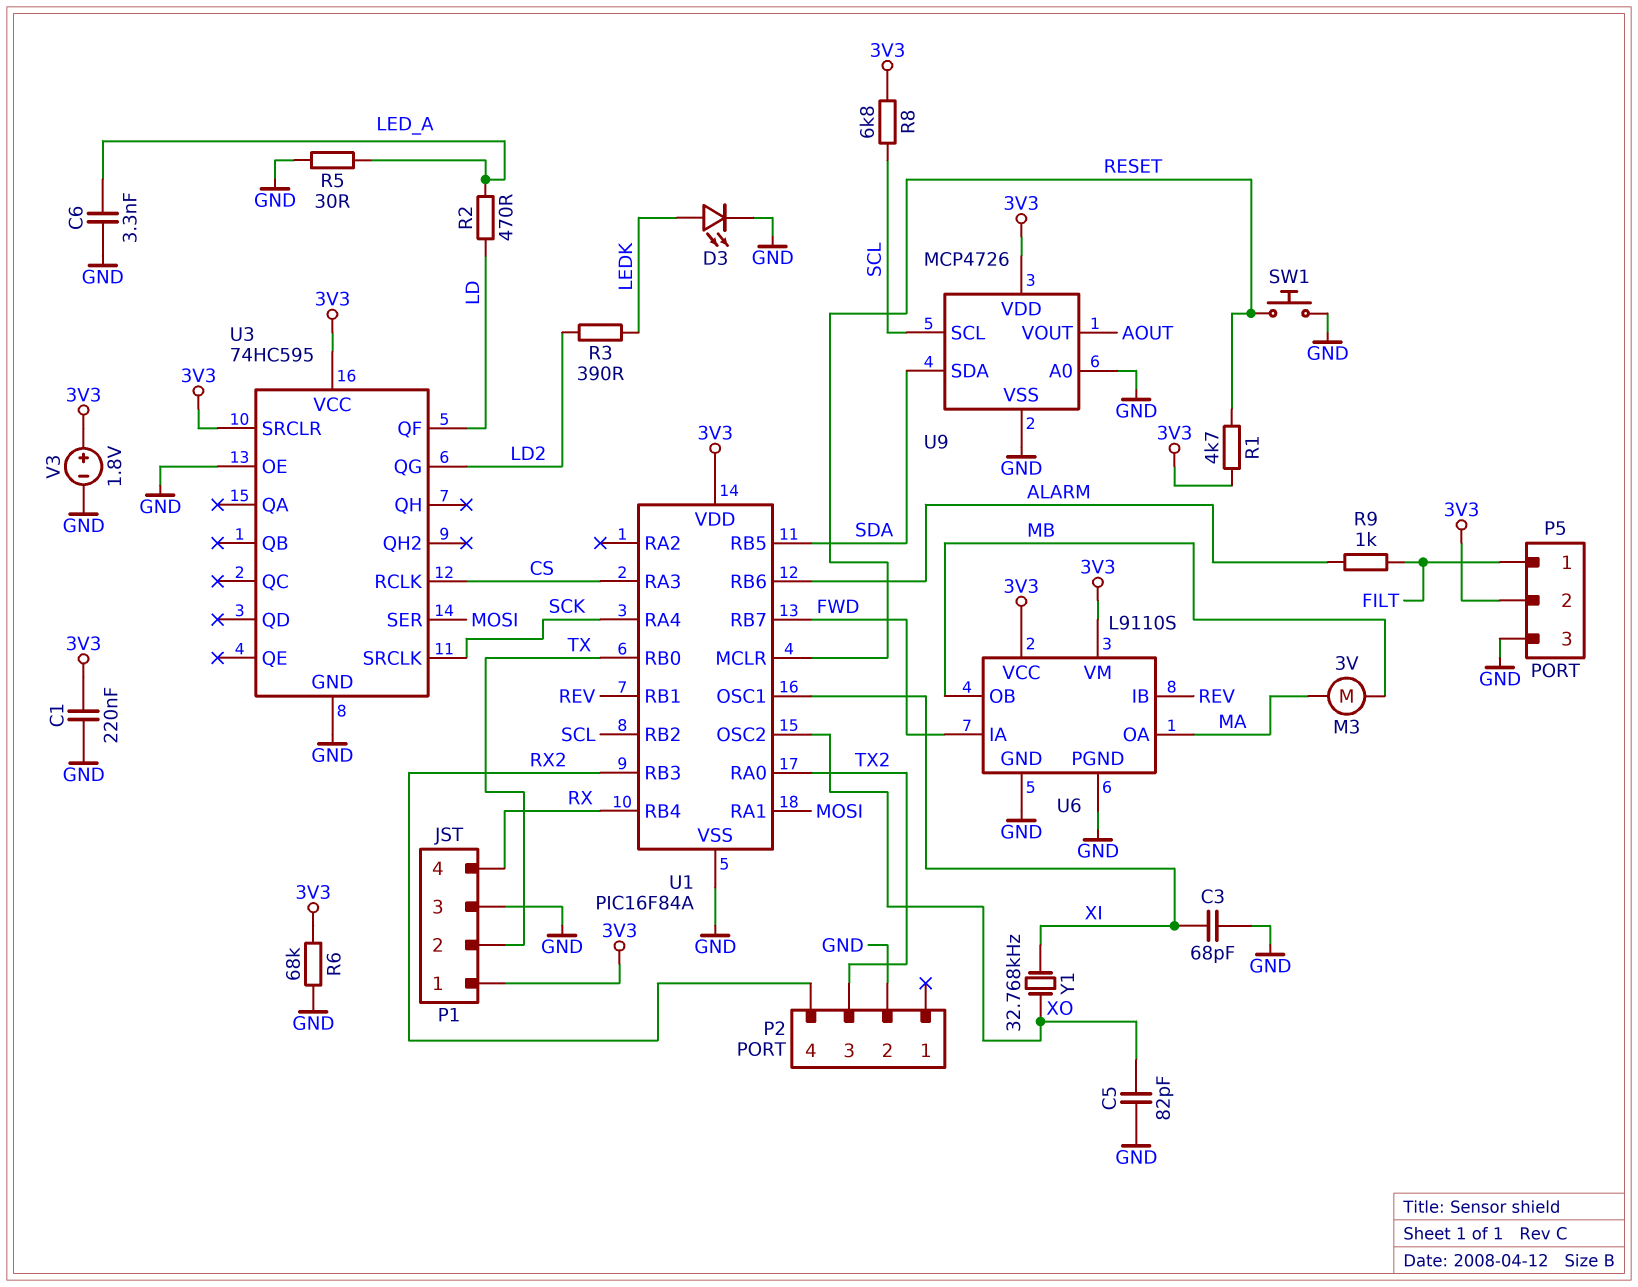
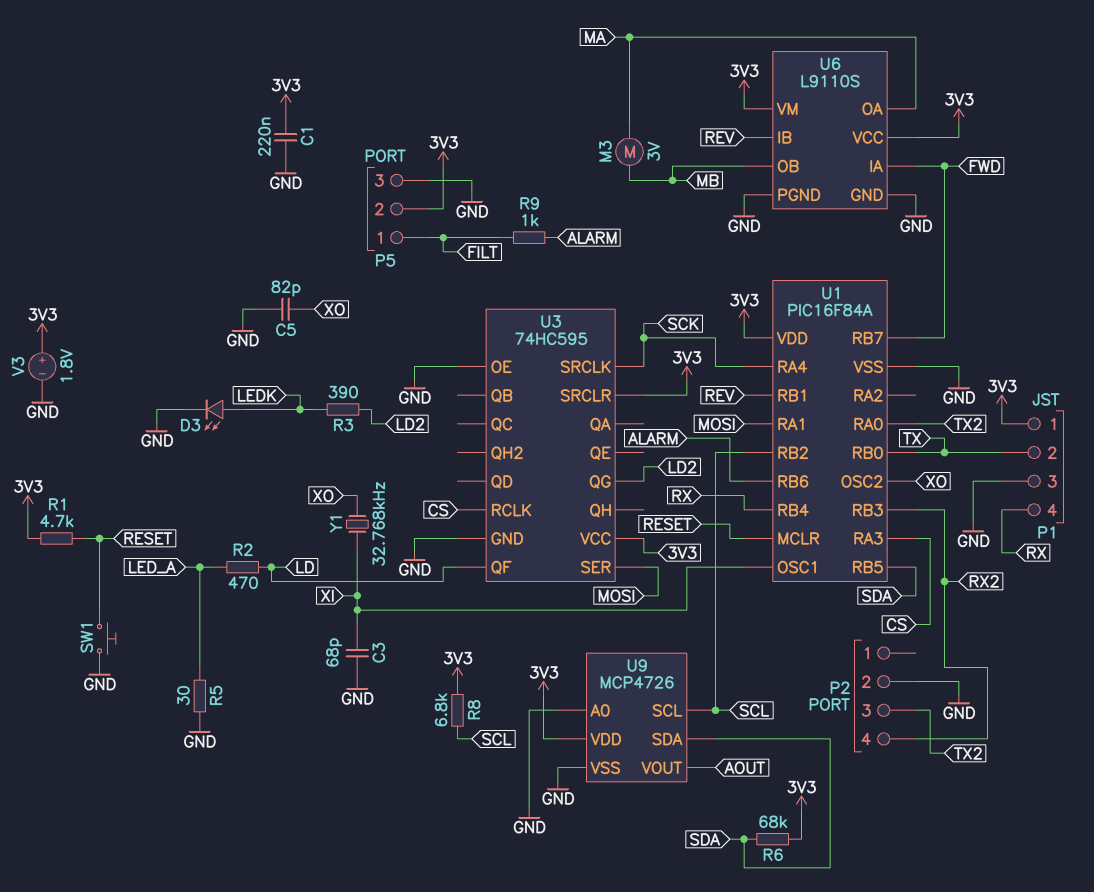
C6: 3.3nF (GND, LED_A) -> none
R6: 68k (3V3, GND) -> 68k (3V3, SDA)

